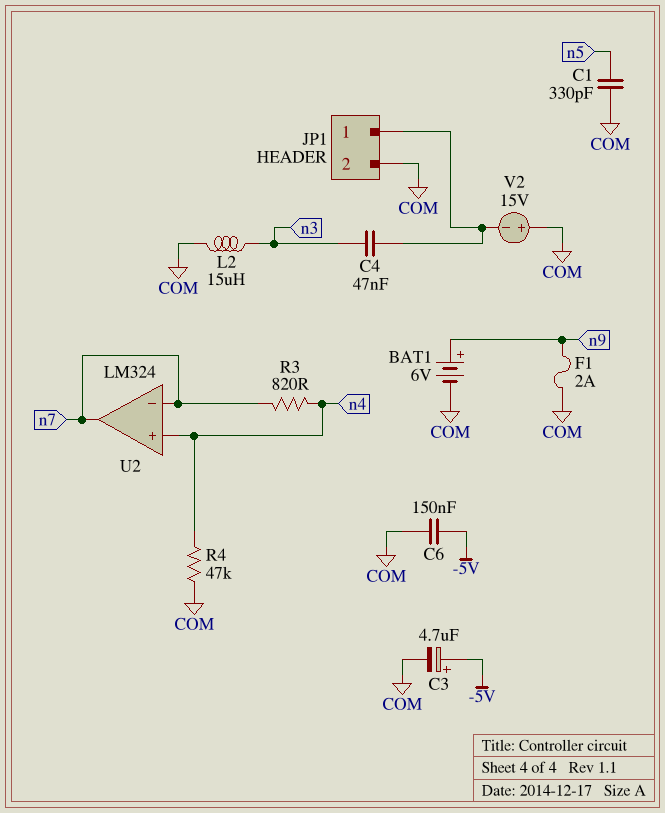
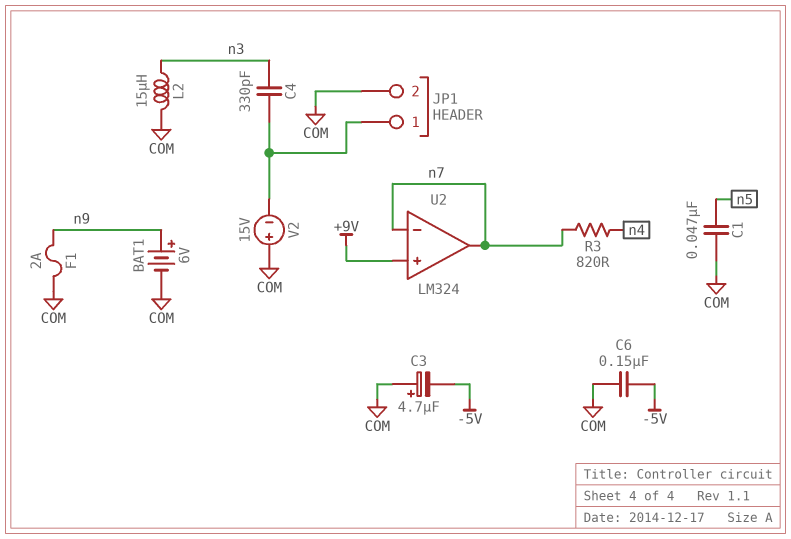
C1: 330pF (COM, n5) -> 47nF (COM, n5)
C3: 4.7uF (plus -5V, minus COM) -> 4.7uF (plus COM, minus -5V)
C4: 47nF (JP1/1, n3) -> 330pF (JP1/1, n3)
R4: 47k (COM, n4) -> none
U2 pin in+: n4 -> +9V

